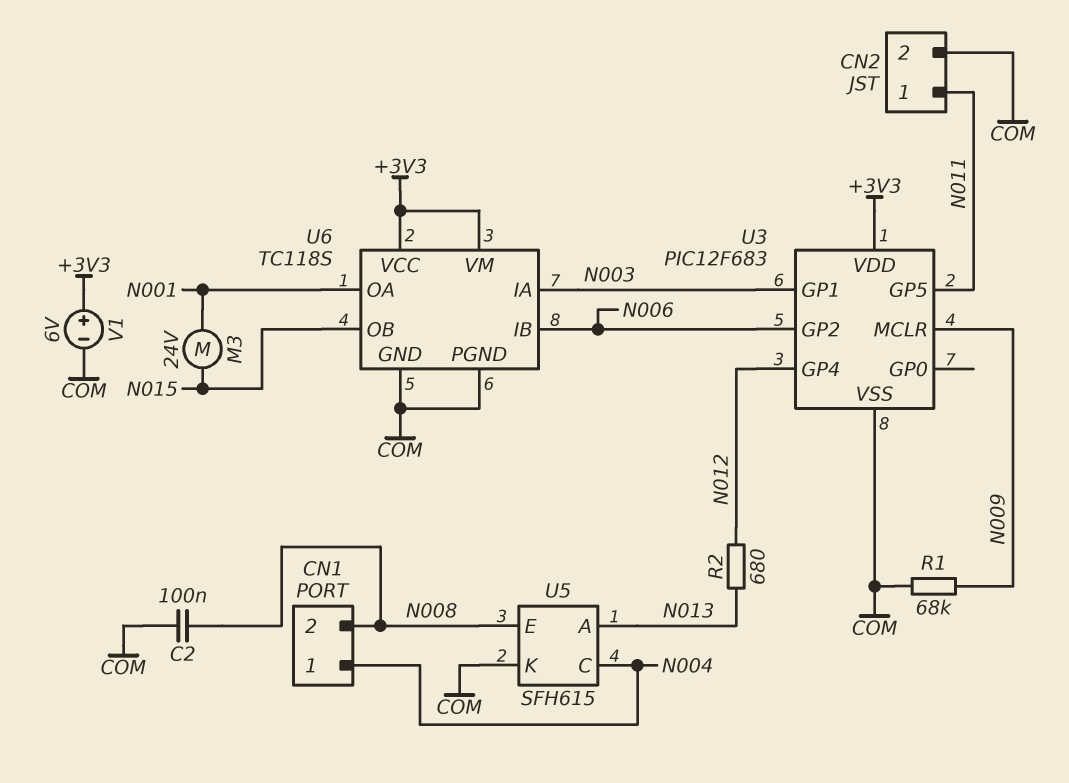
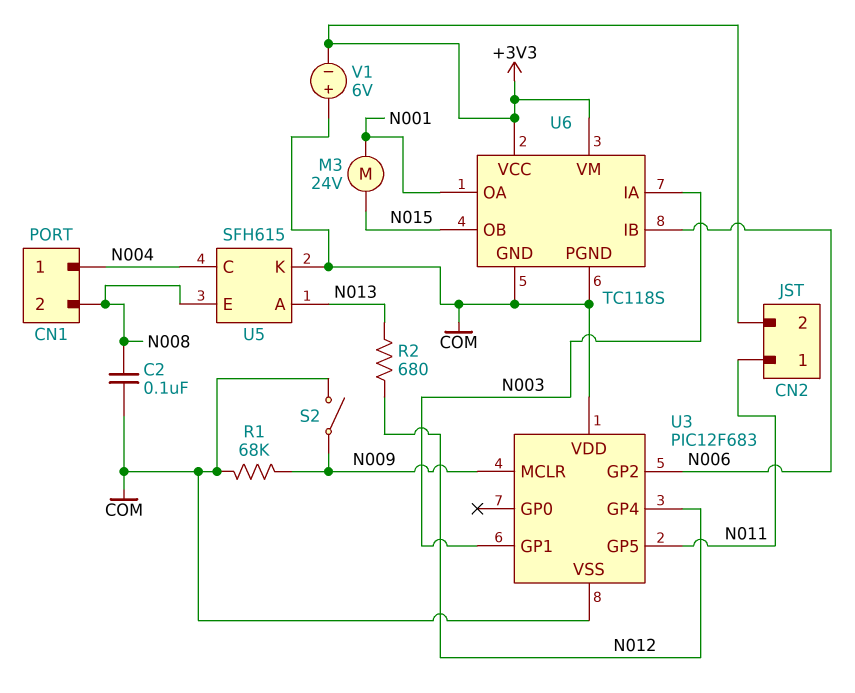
CN2 pin 2: COM -> +3V3
S2: none -> switch (COM, N009)
U3 pin VDD: +3V3 -> COM
V1: 6V (plus +3V3, minus COM) -> 6V (plus COM, minus +3V3)

